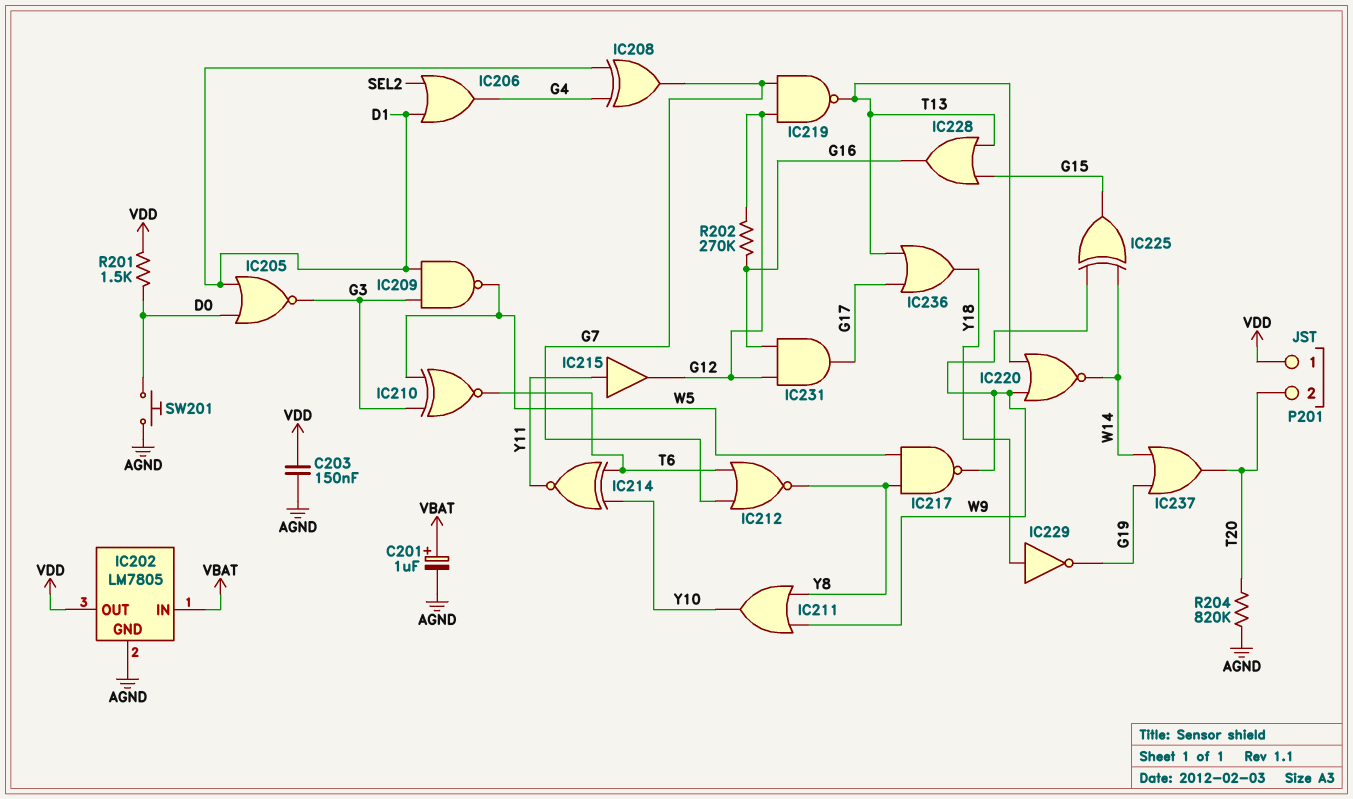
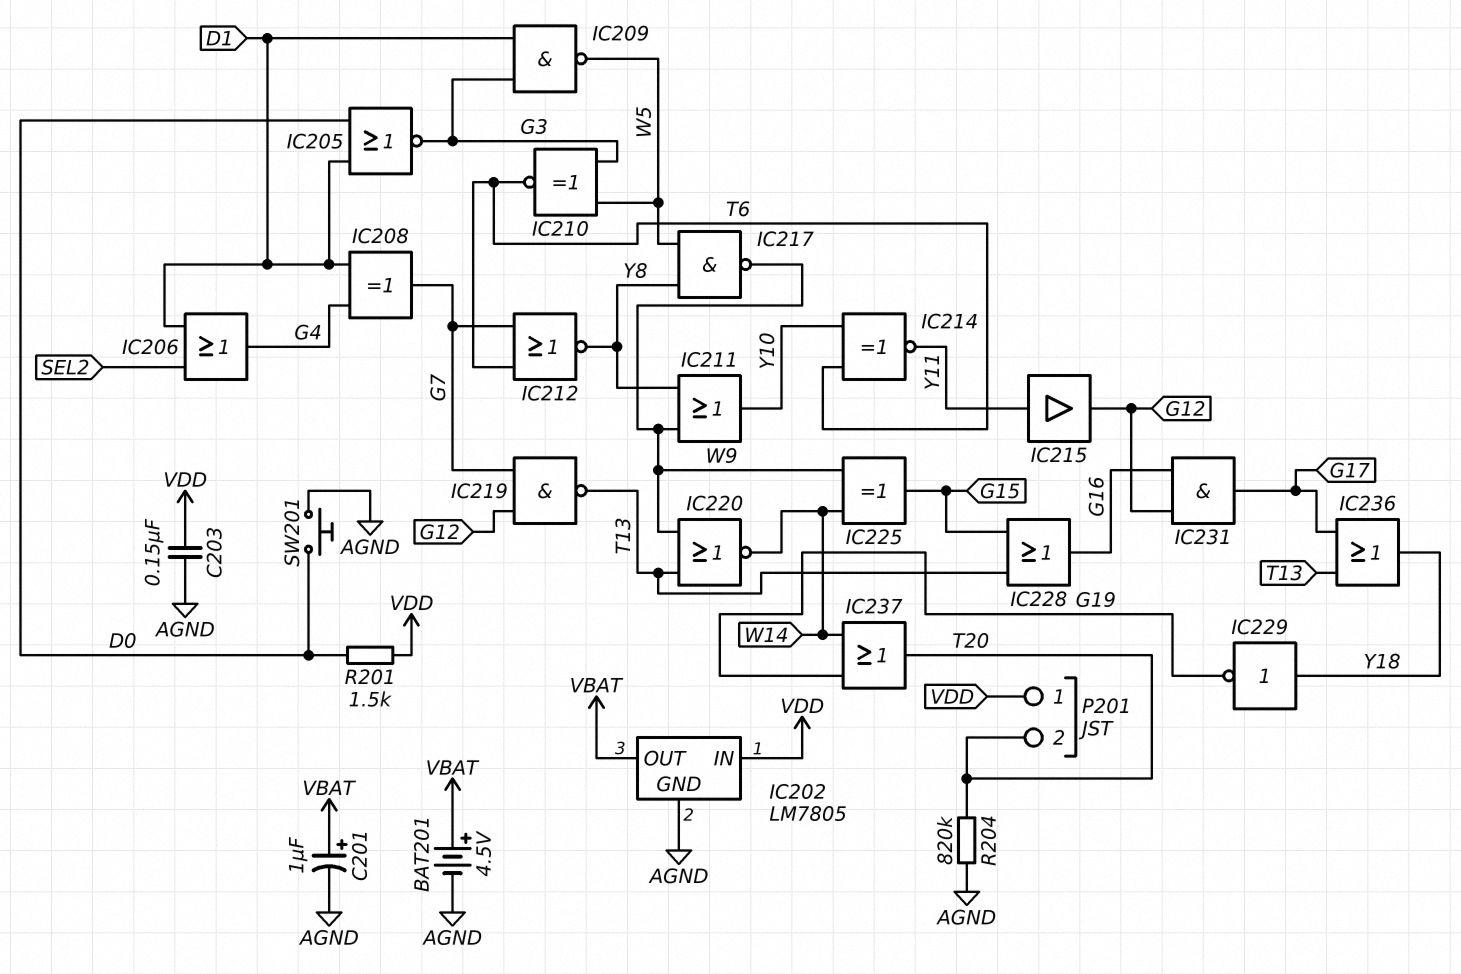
BAT201: none -> 4.5V (plus VBAT, minus AGND)
IC202 pin IN: VBAT -> VDD
IC202 pin OUT: VDD -> VBAT
R202: 270k (G12, G16) -> none

